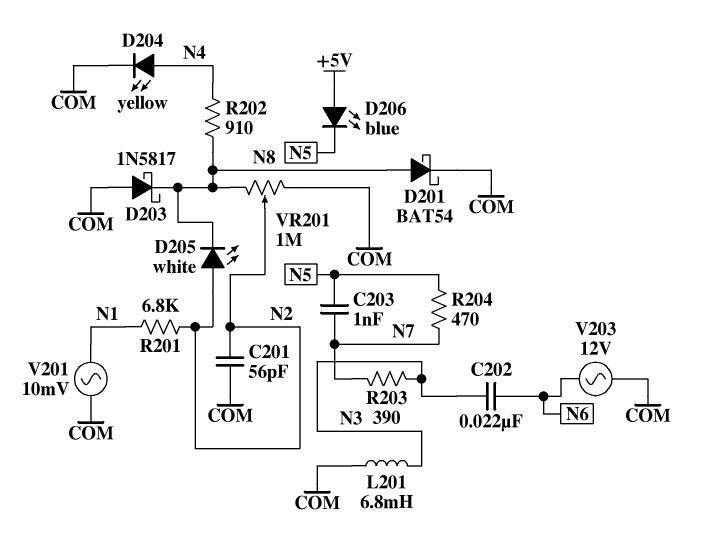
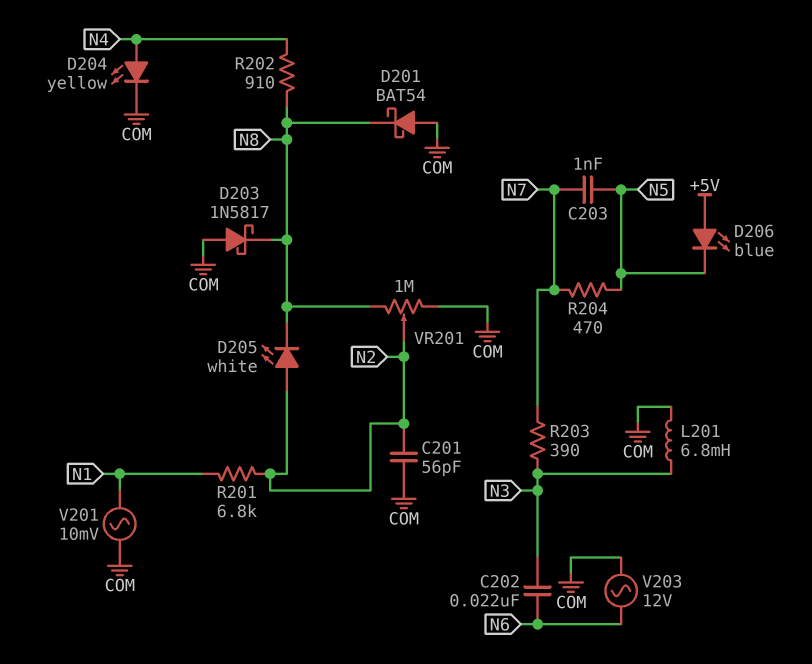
D201: schottky BAT54 (A N8, K COM) -> schottky BAT54 (A COM, K N8)

